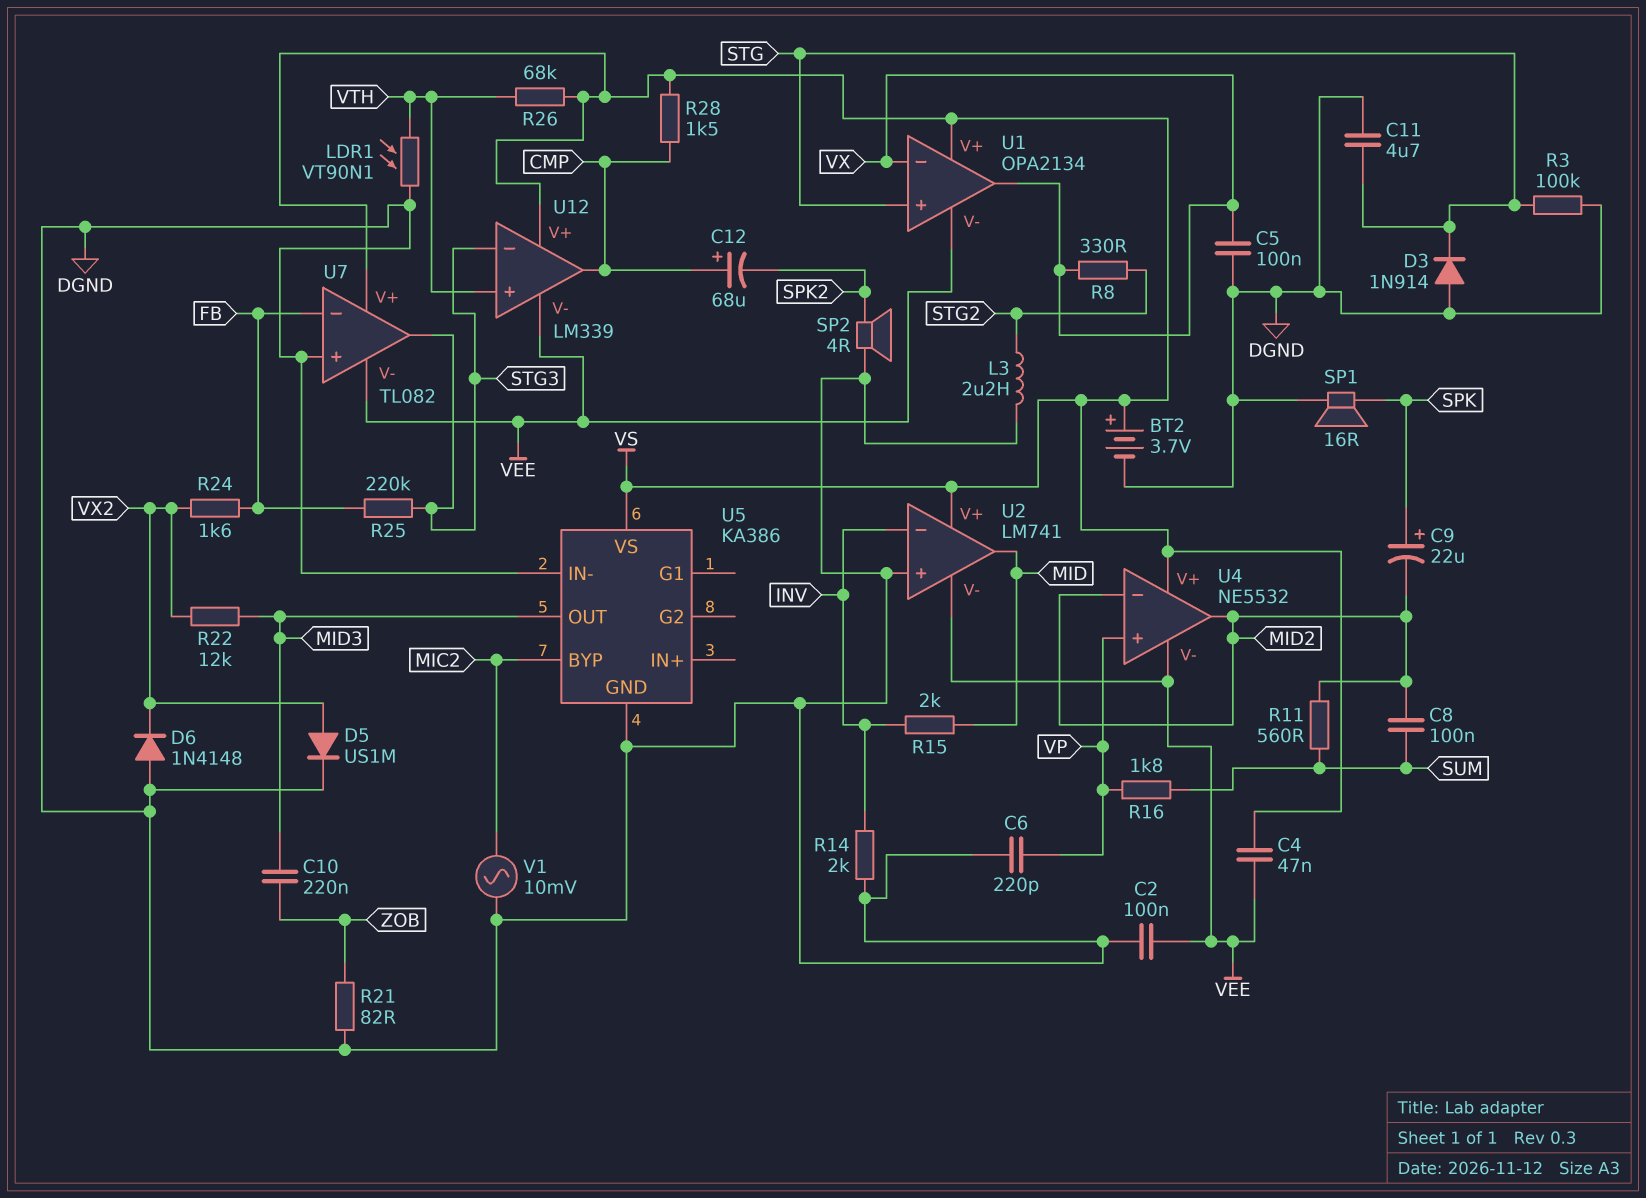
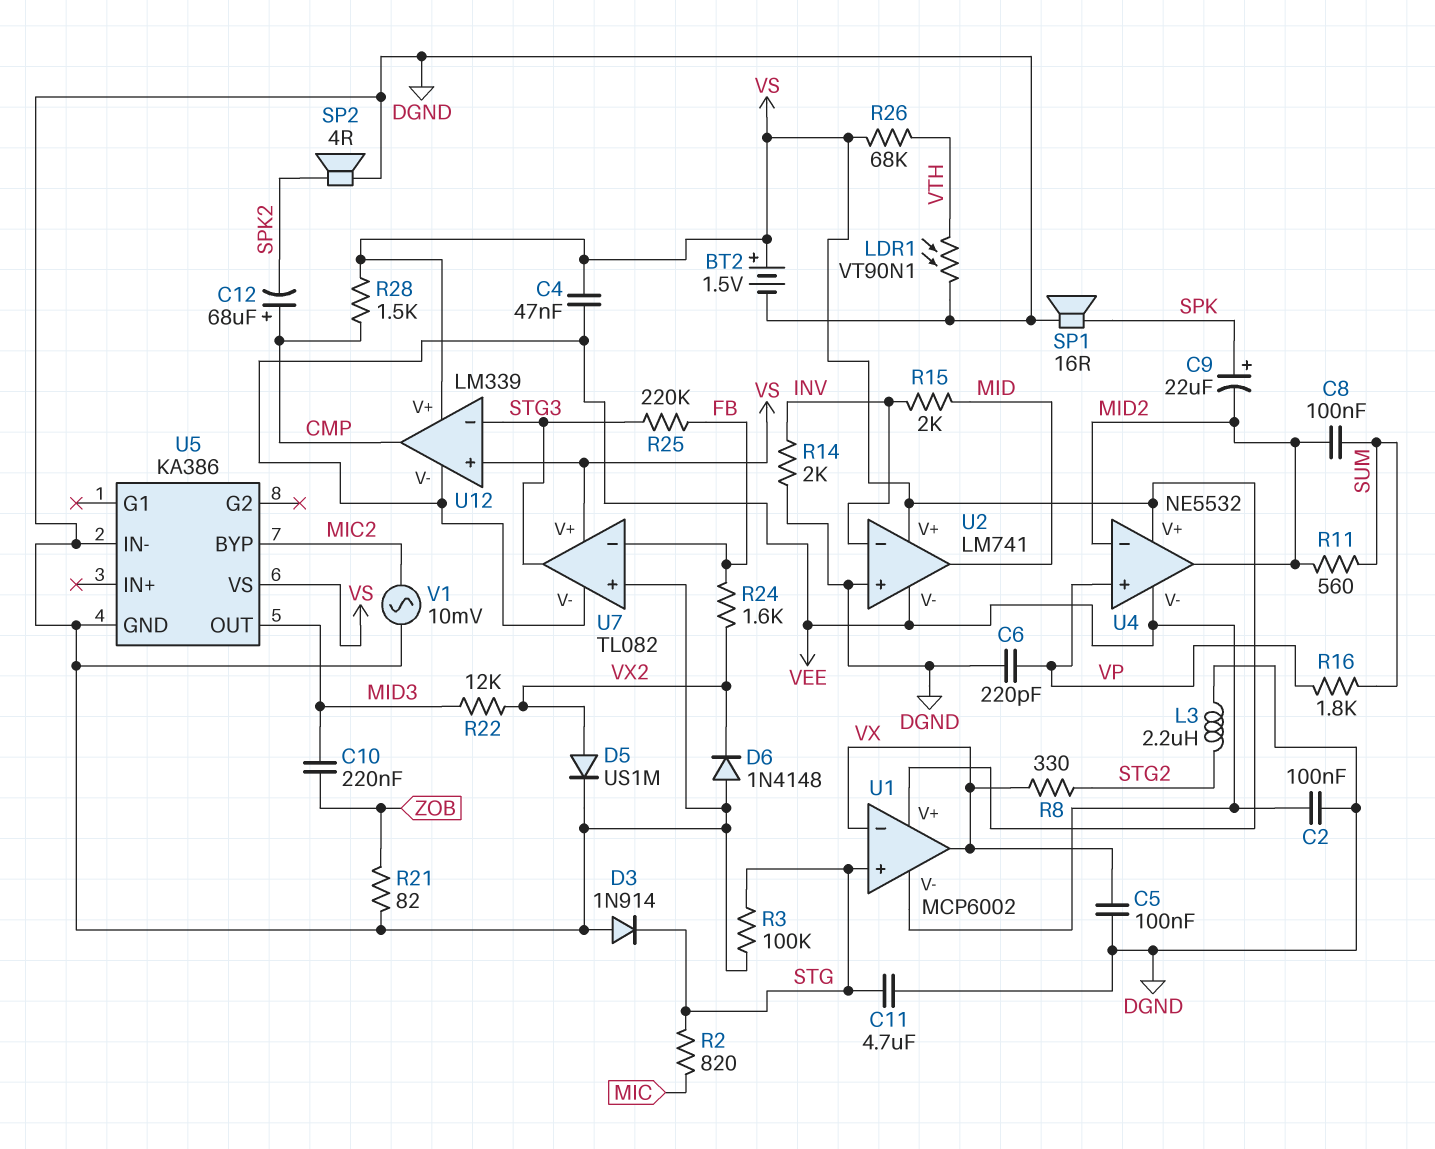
BT2: 3.7V (plus VS, minus DGND) -> 1.5V (plus VS, minus DGND)
R2: none -> 820 (MIC, STG)
U1: OPA2134 -> MCP6002
U12 pin in+: VTH -> VS

